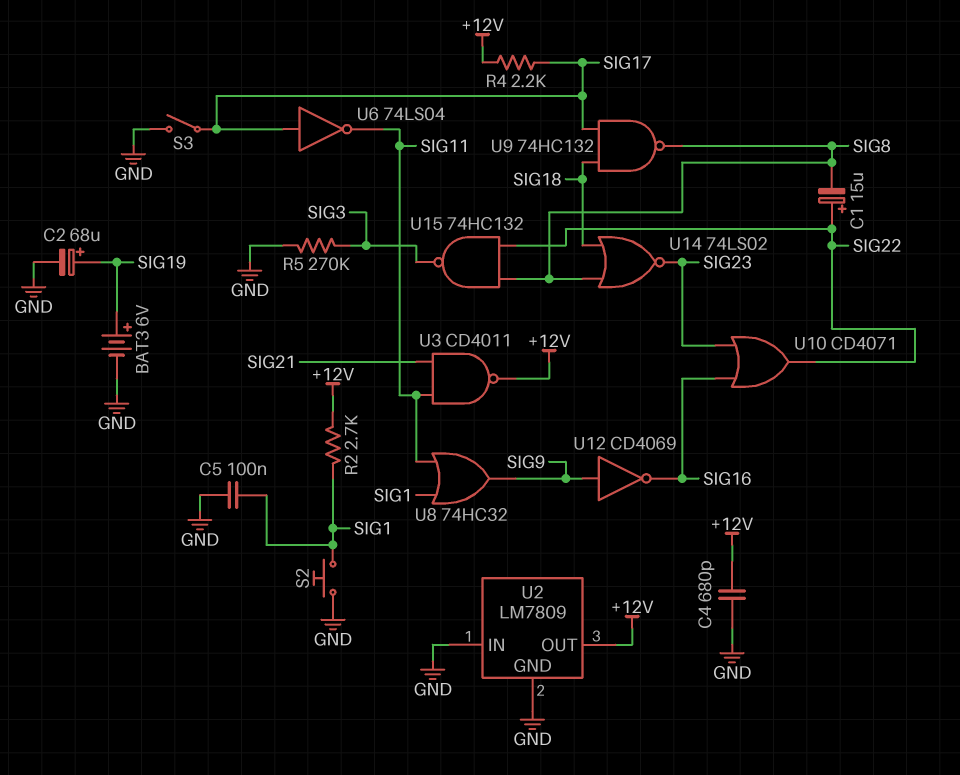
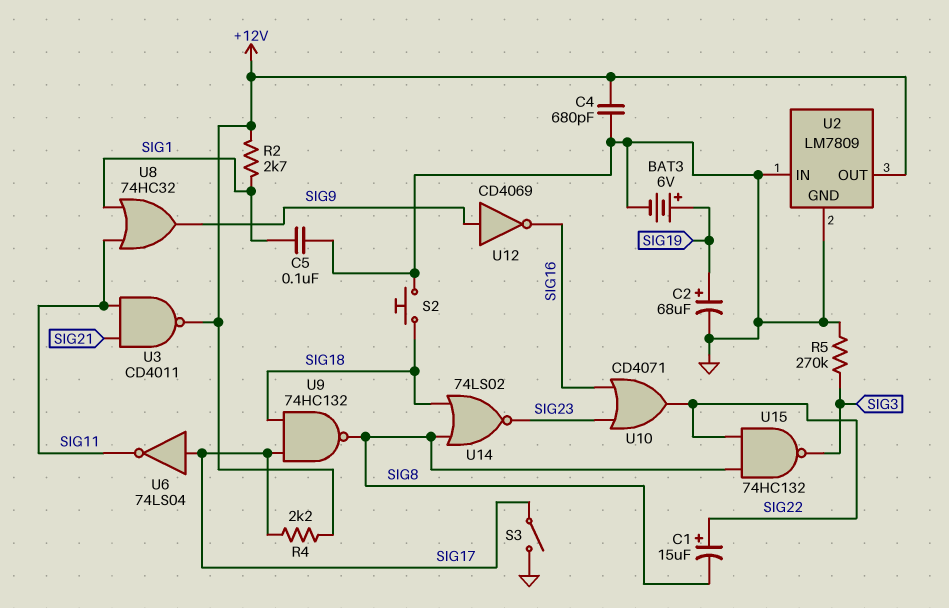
S2: button (GND, SIG1) -> button (GND, SIG18)

